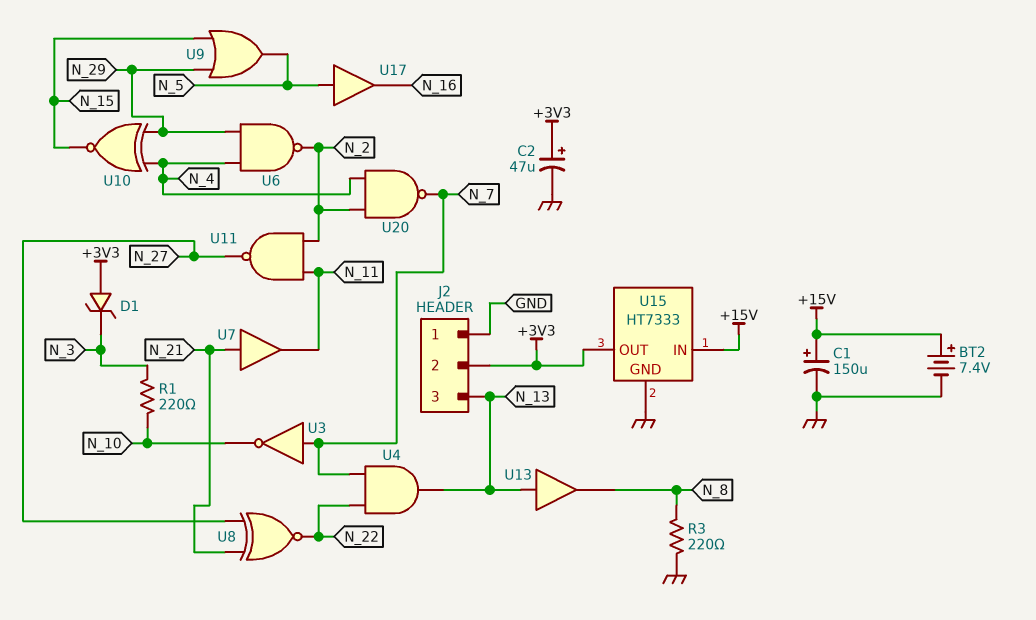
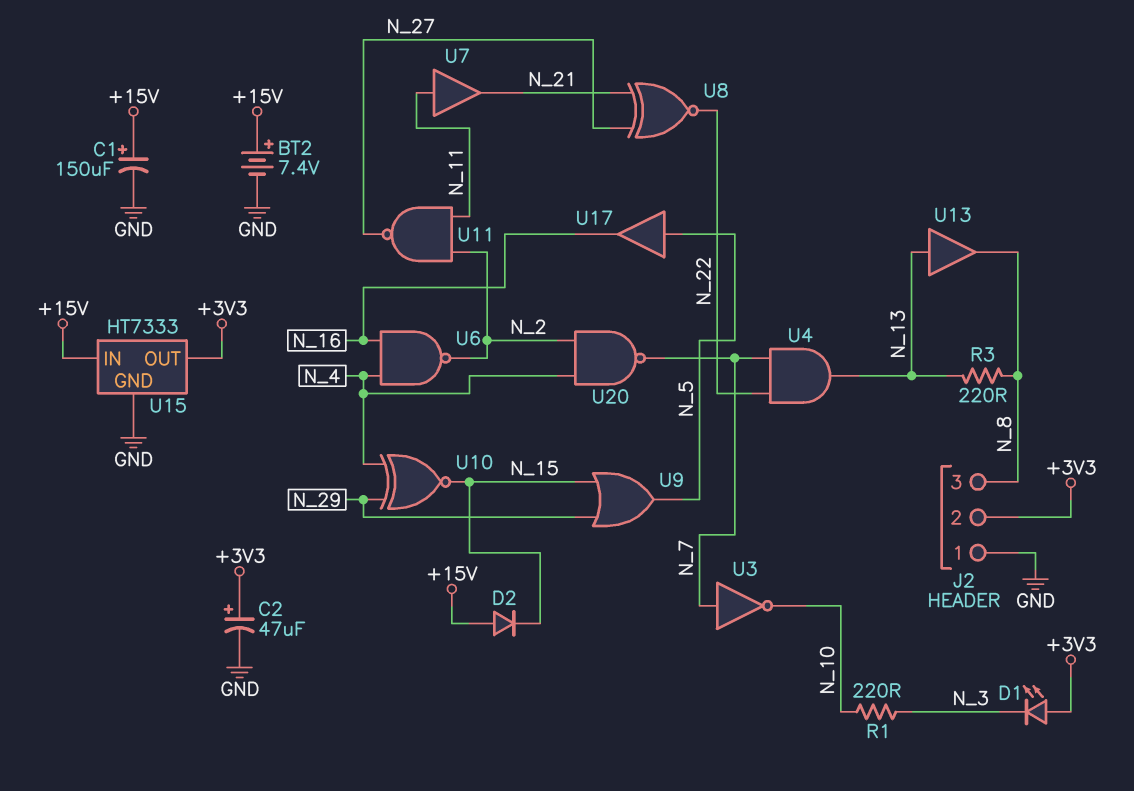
D1: zener (A +3V3, K N_3) -> LED (A +3V3, K N_3)
D2: none -> diode (A +15V, K N_15)
J2 pin 3: N_13 -> N_8
R3: 220 (GND, N_8) -> 220 (N_8, N_13)
U6: NAND (in N_4, in N_29, out N_2) -> NAND (in N_4, in N_16, out N_2)
U7: buffer (in N_21, out N_11) -> buffer (in N_11, out N_21)

